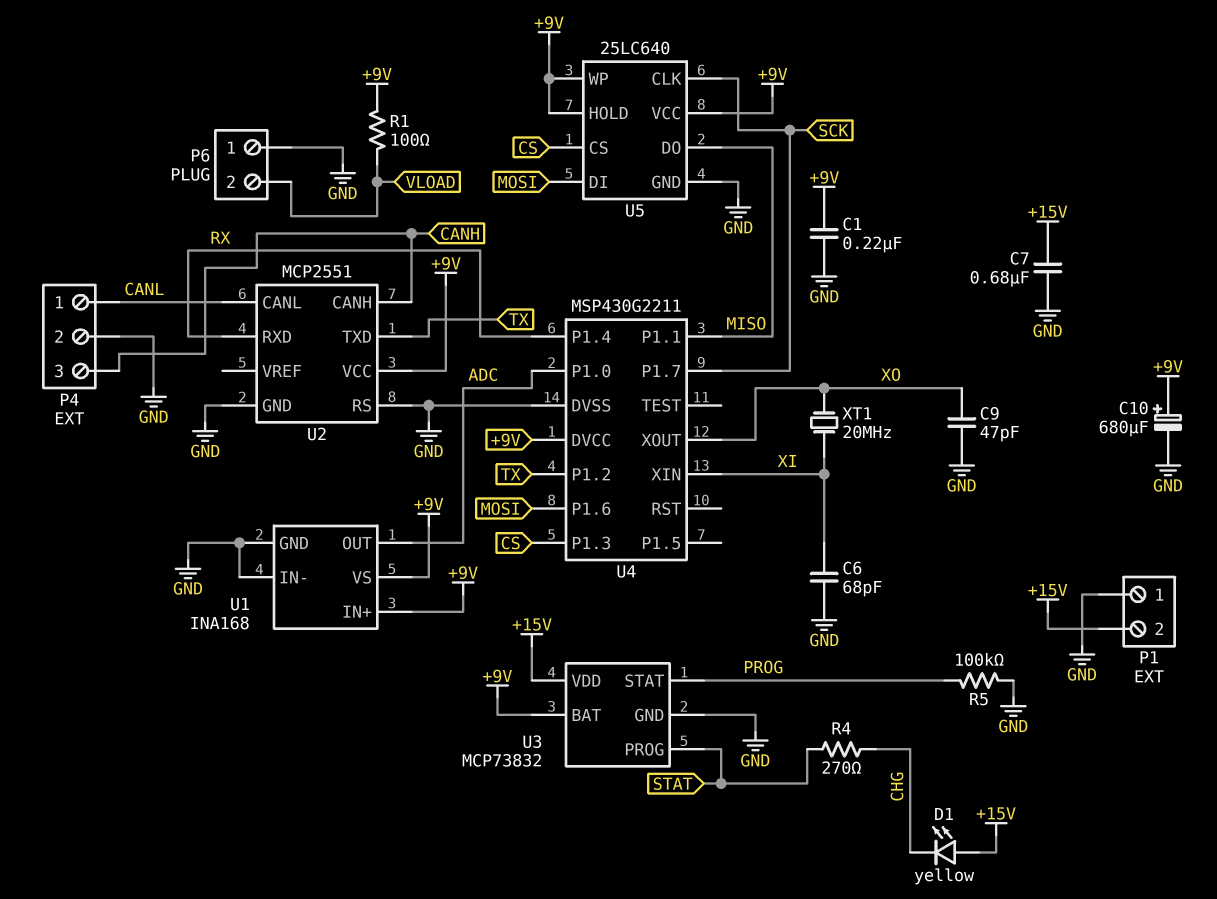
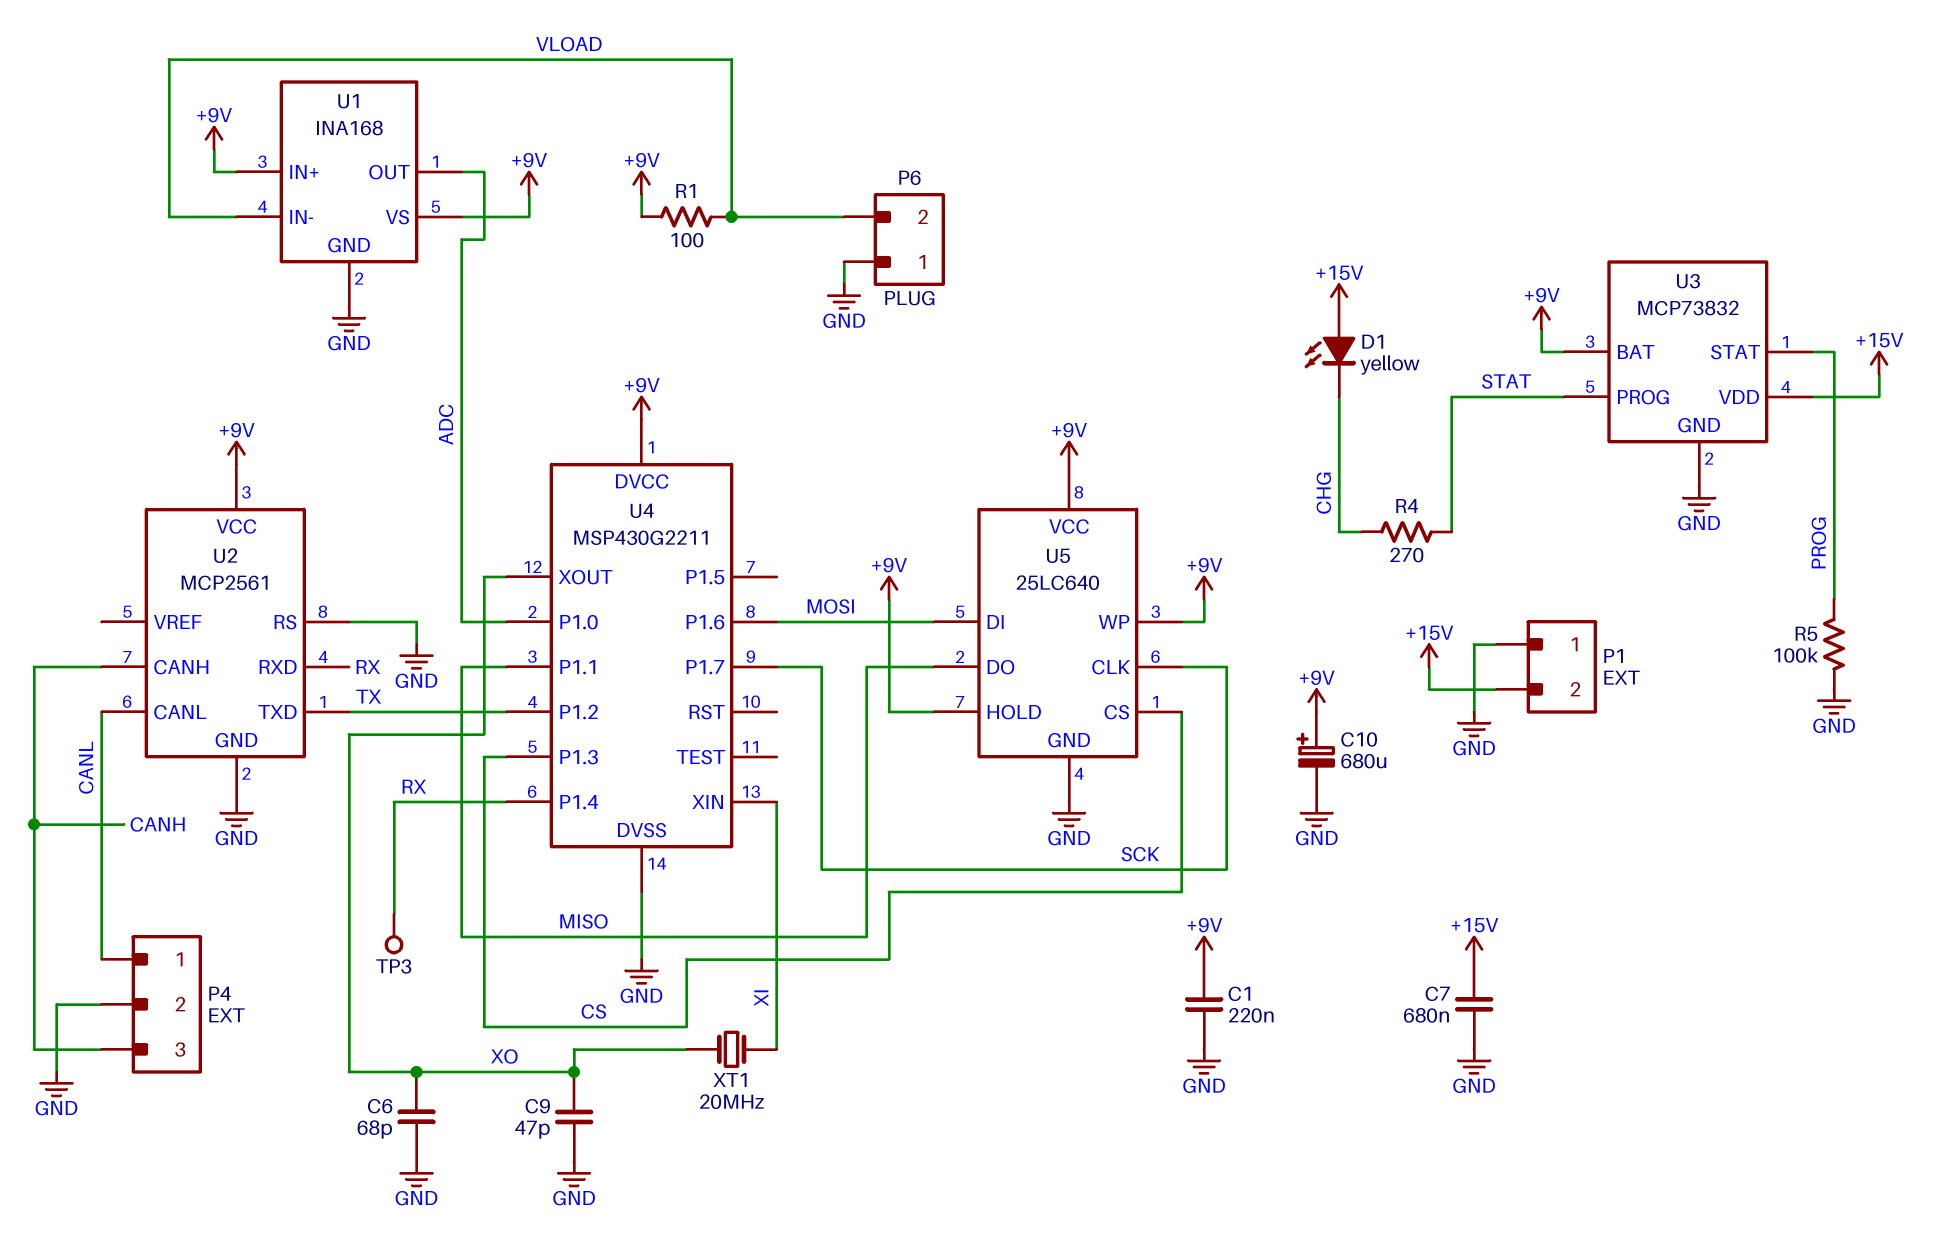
C6: 68pF (GND, XI) -> 68pF (GND, XO)
TP3: none -> test point (RX)
U1 pin IN-: GND -> VLOAD
U2: MCP2551 -> MCP2561

